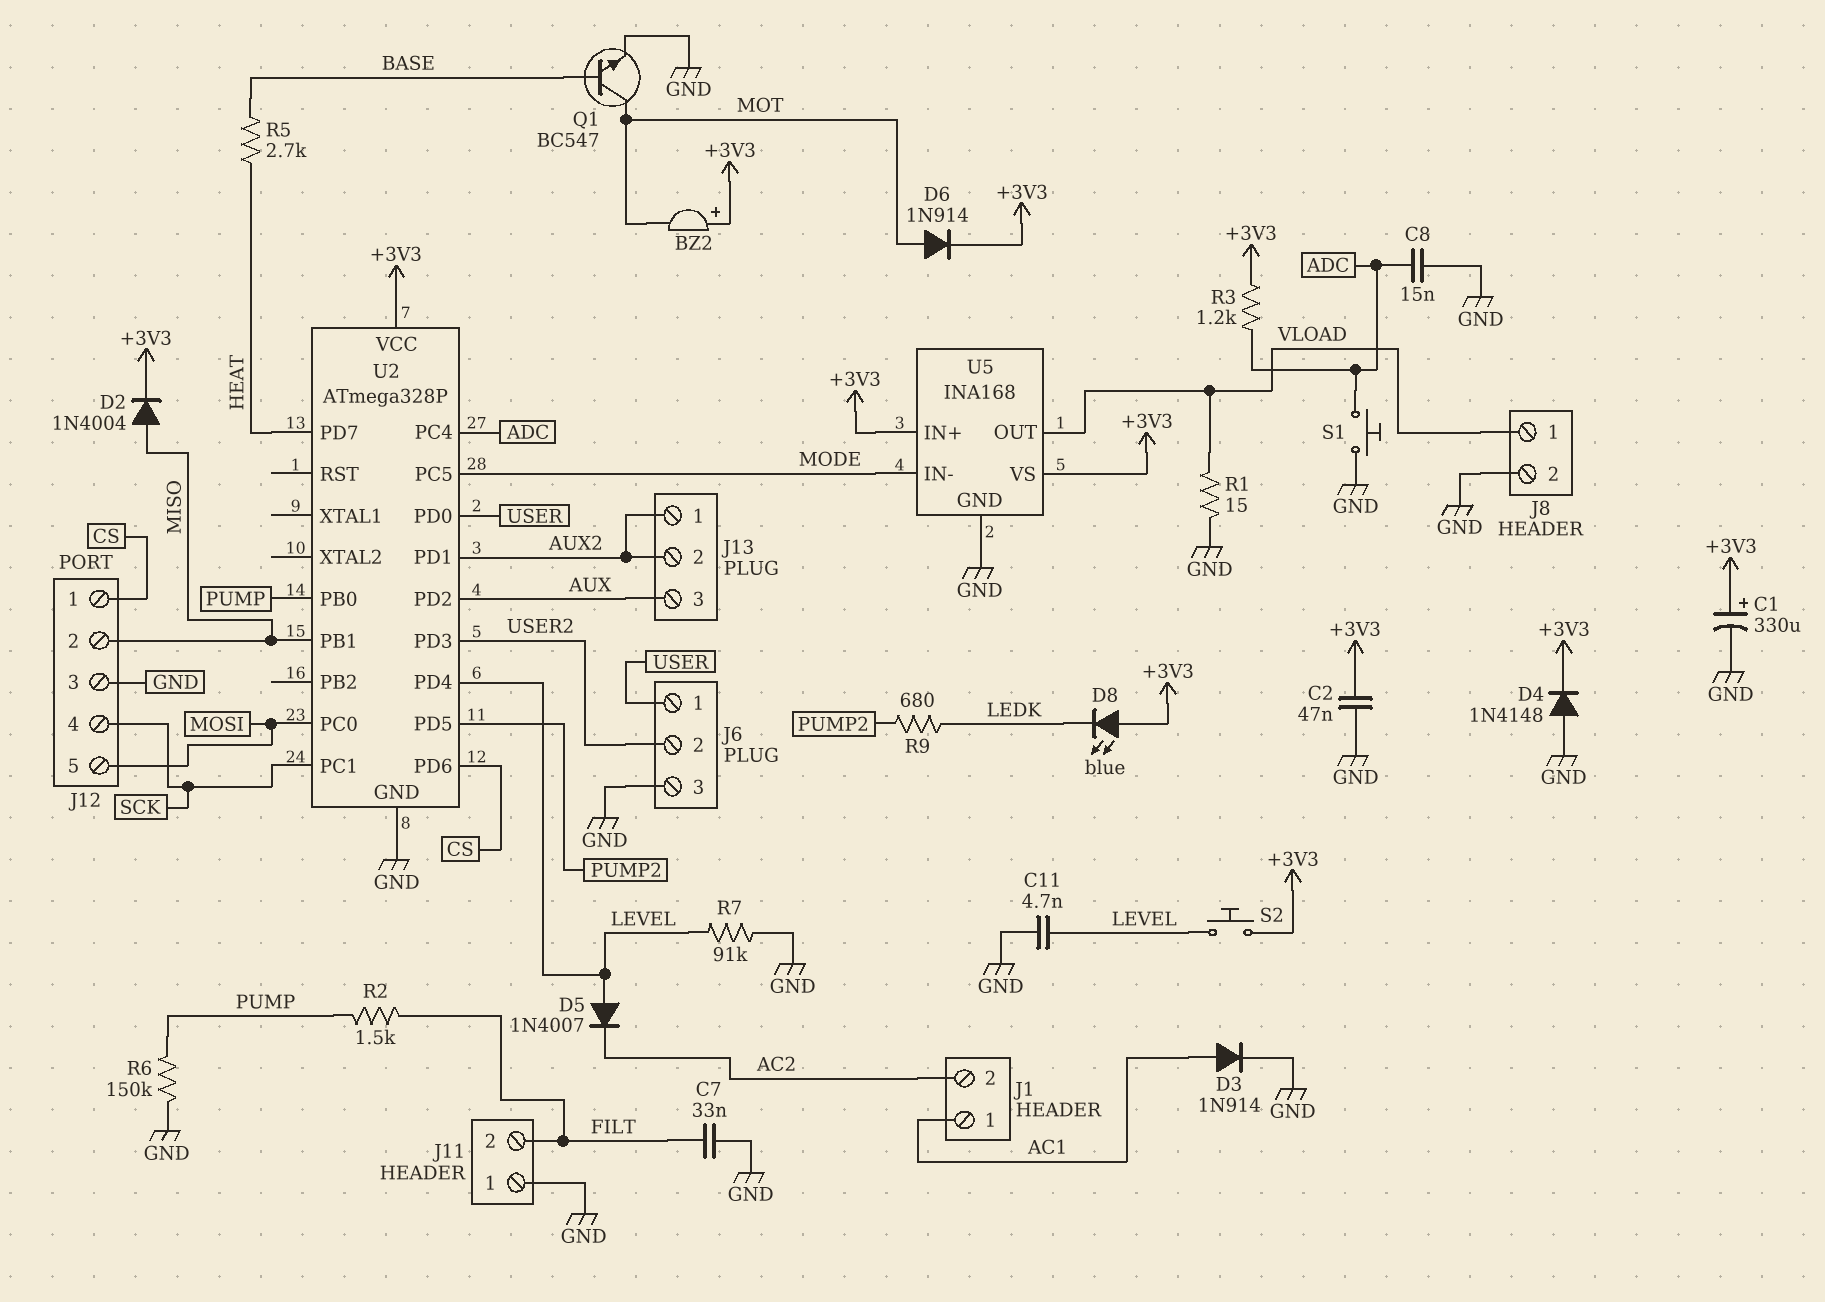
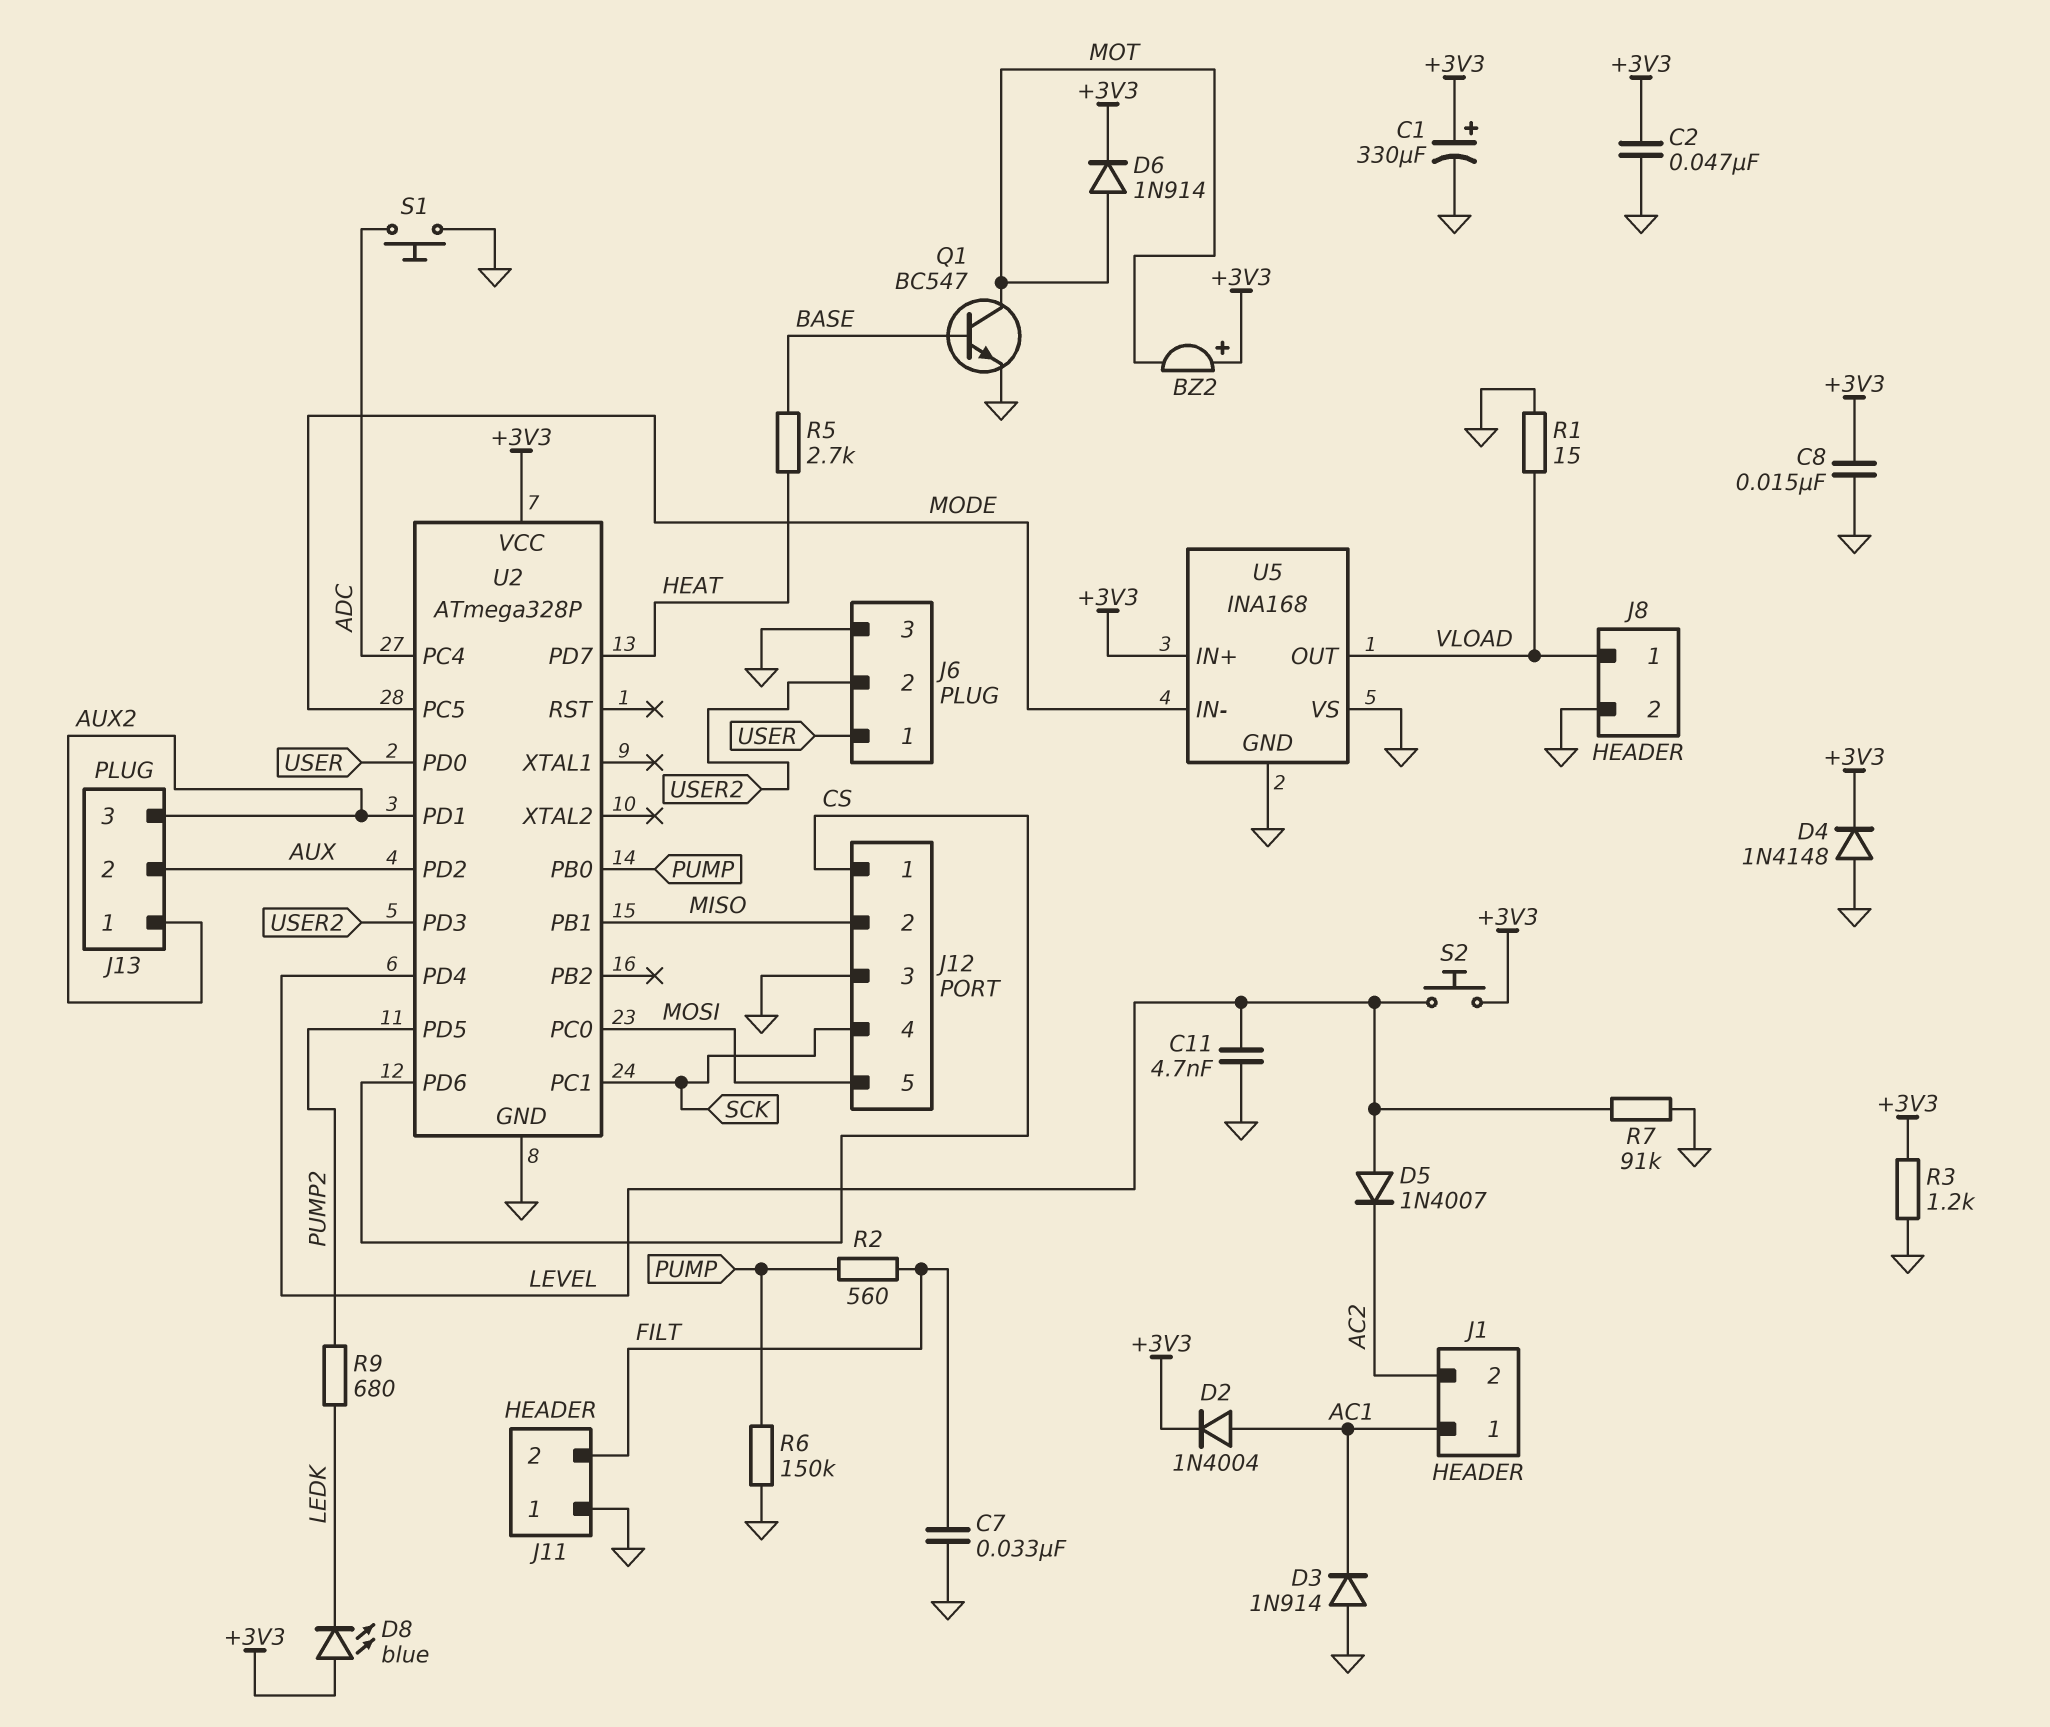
C8: 15nF (ADC, GND) -> 15nF (+3V3, GND)
D2: diode 1N4004 (A MISO, K +3V3) -> diode 1N4004 (A AC1, K +3V3)
D3: diode 1N914 (A AC1, K GND) -> diode 1N914 (A GND, K AC1)
J13 pin 2: AUX2 -> AUX
J13 pin 3: AUX -> AUX2
R2: 1.5k (FILT, PUMP) -> 560 (FILT, PUMP)
R3: 1.2k (+3V3, ADC) -> 1.2k (+3V3, GND)
U5 pin VS: +3V3 -> GND

